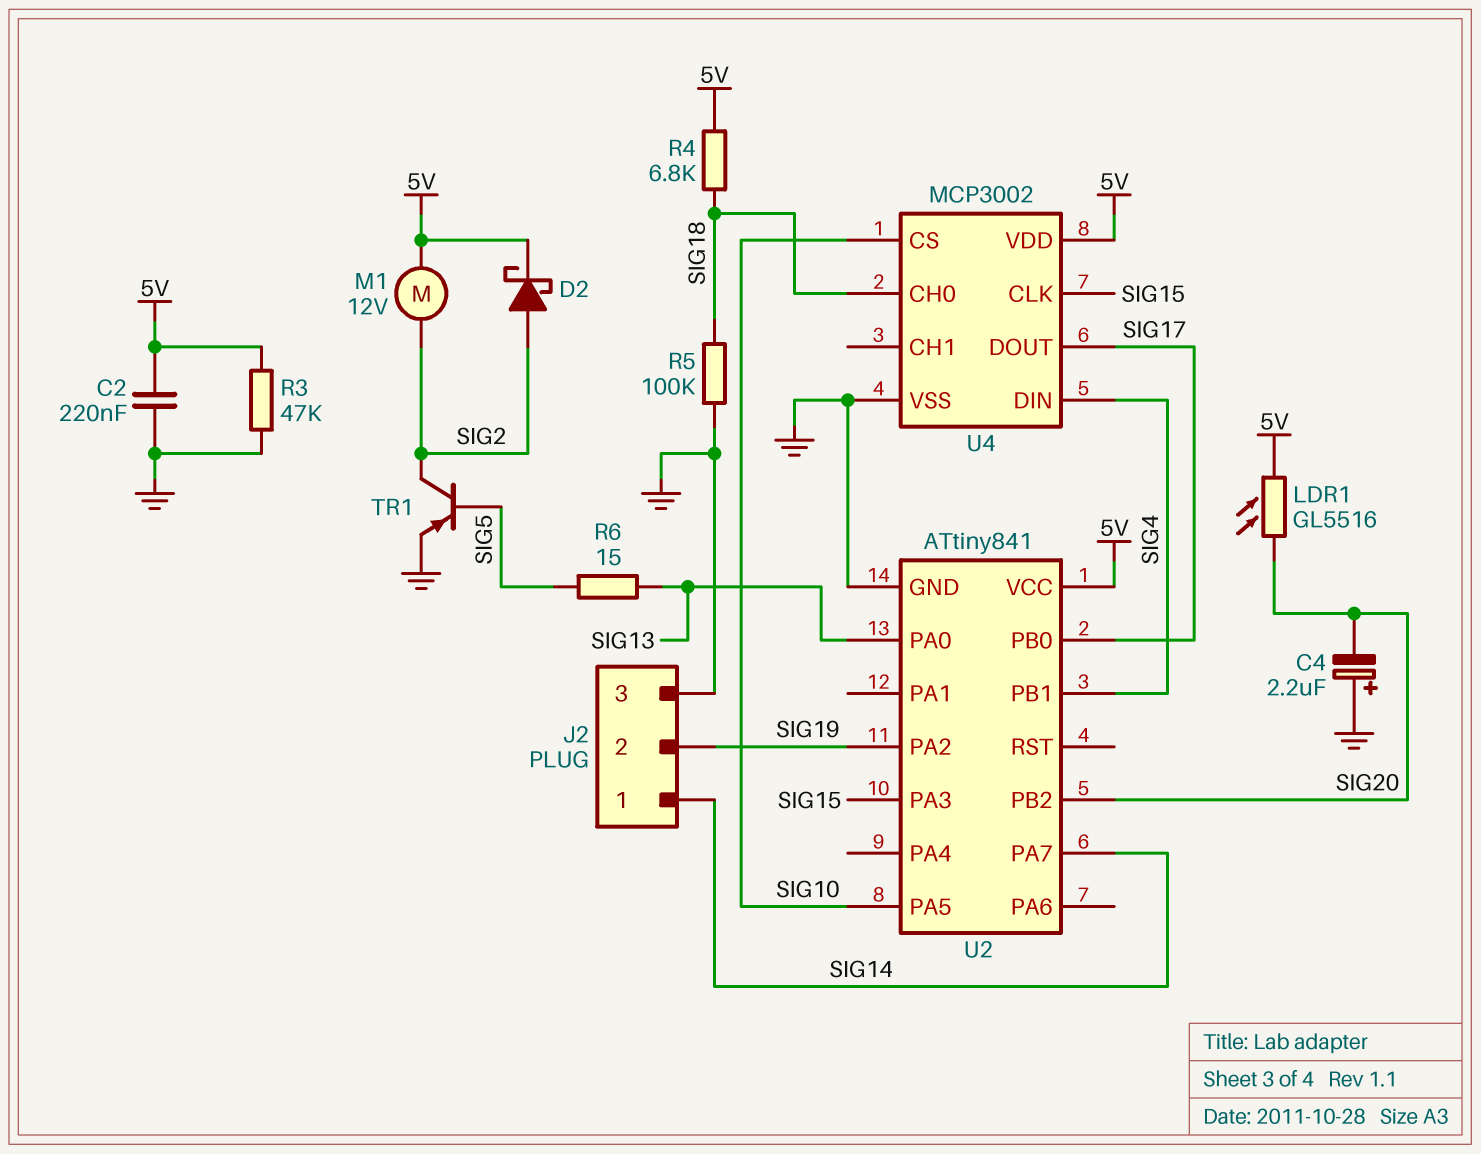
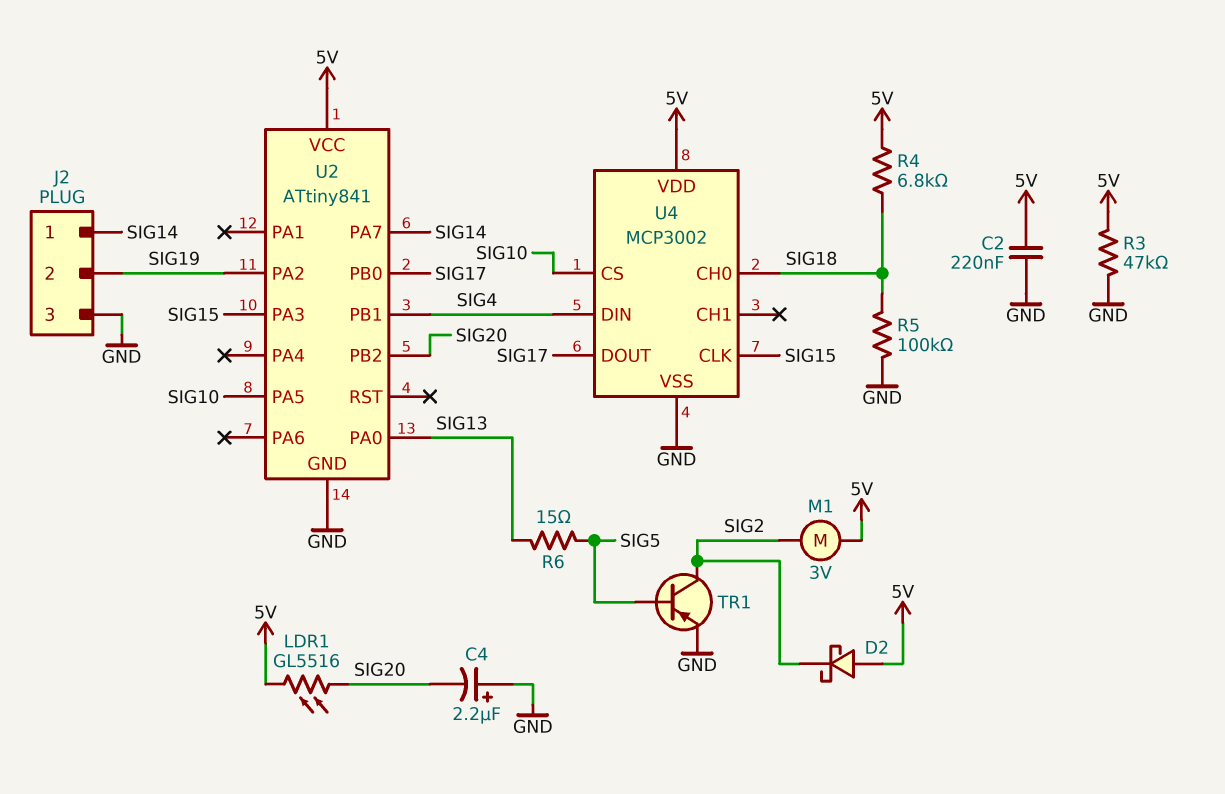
D2: schottky (A SIG2, K 5V) -> schottky (A 5V, K SIG2)
M1: motor 12V (5V, SIG2) -> motor 3V (5V, SIG2)

